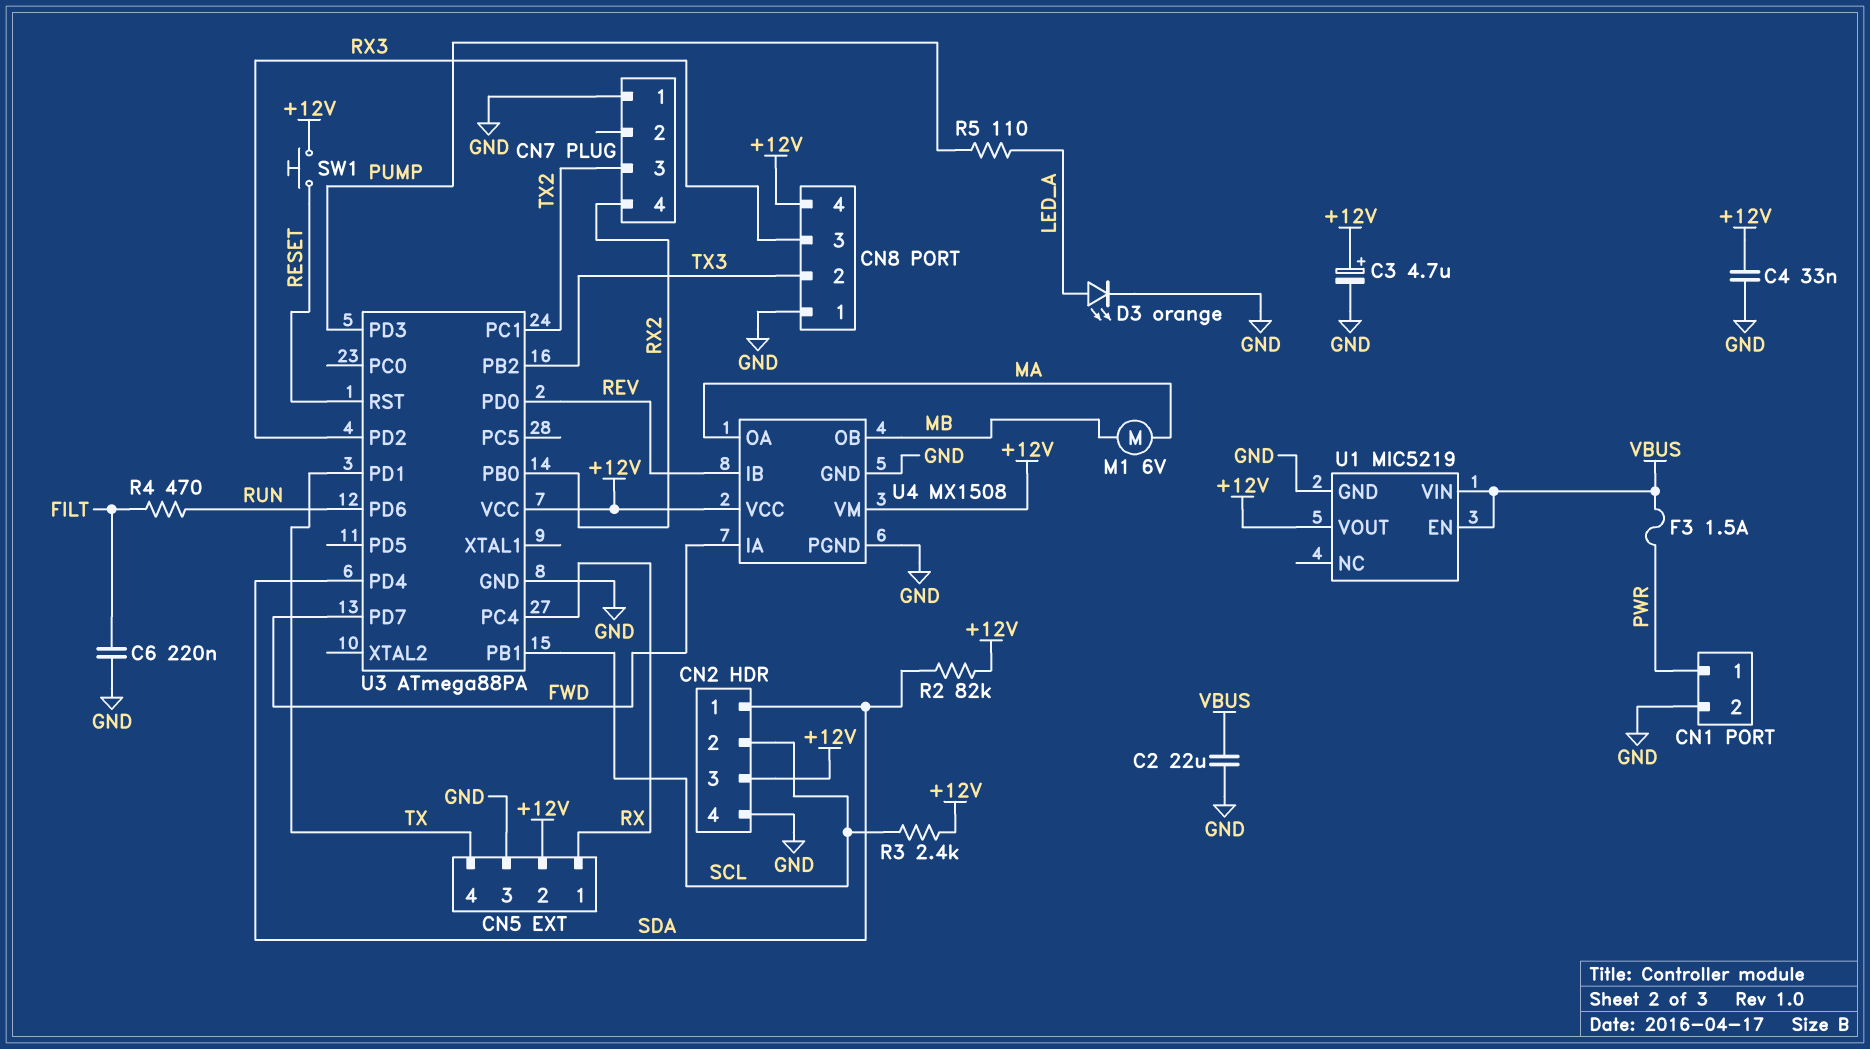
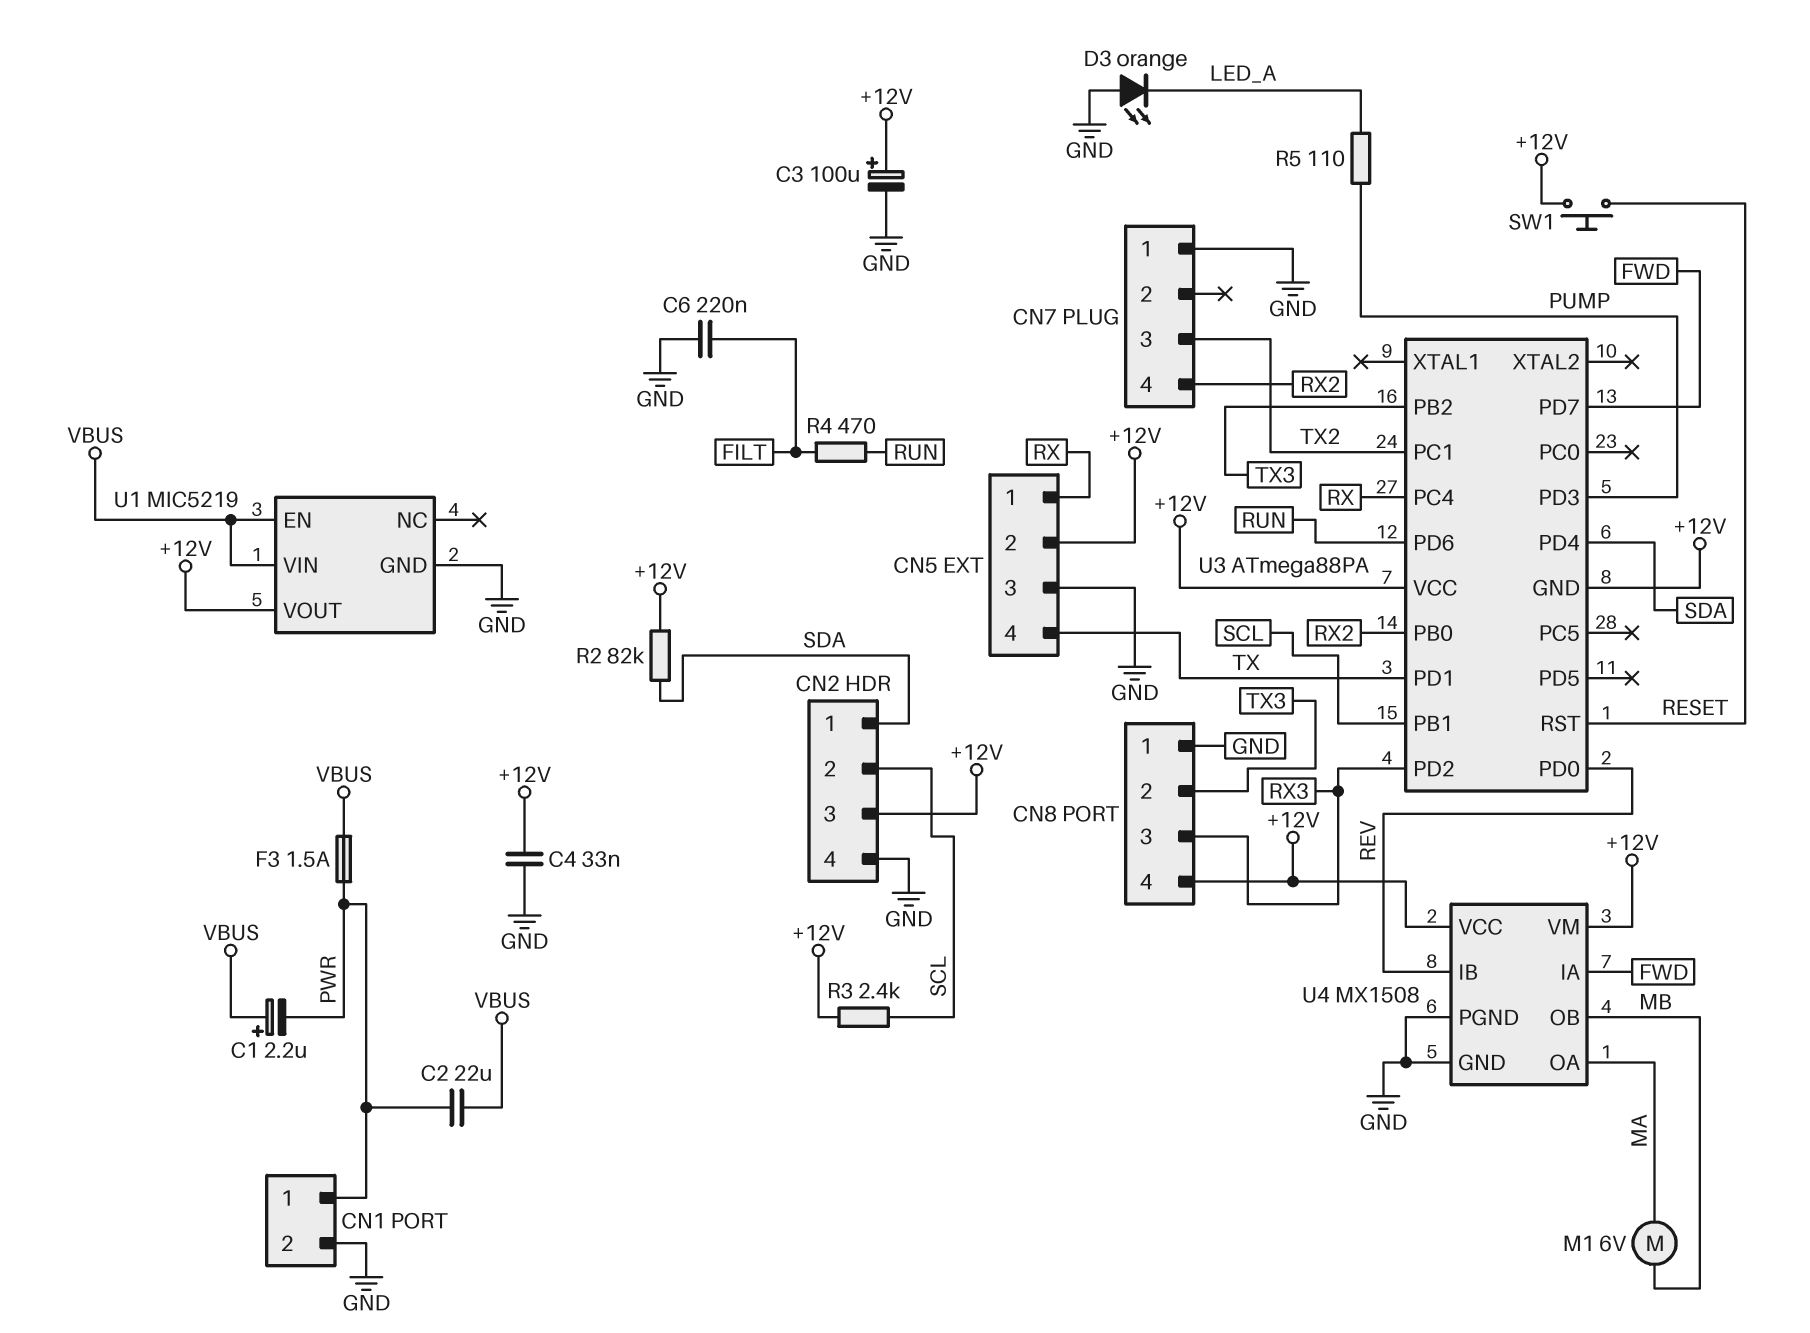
C1: none -> 2.2uF (plus VBUS, minus PWR)
C2: 22uF (GND, VBUS) -> 22uF (PWR, VBUS)
C3: 4.7uF (plus +12V, minus GND) -> 100uF (plus +12V, minus GND)
D3: LED orange (A LED_A, K GND) -> LED orange (A GND, K LED_A)
U3 pin GND: GND -> +12V

